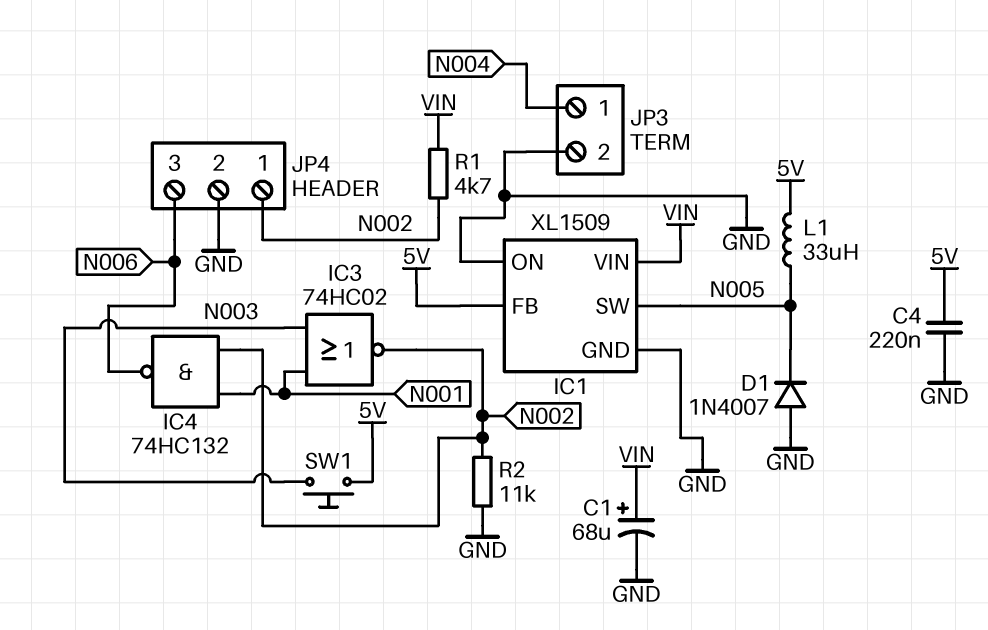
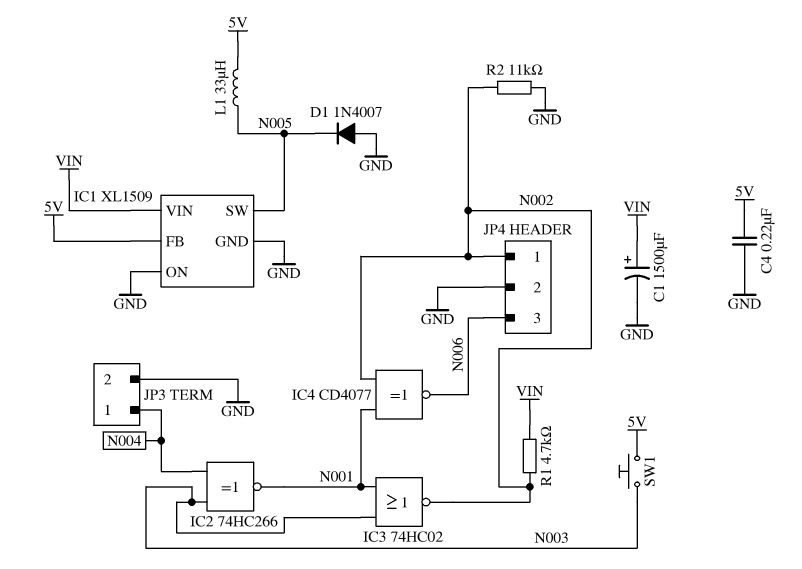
C1: 68uF (plus VIN, minus GND) -> 1500uF (plus VIN, minus GND)
IC2: none -> XNOR 74HC266 (in N003, in N004, out N001)
IC4: NAND 74HC132 (in N001, in N002, out N006) -> XNOR CD4077 (in N001, in N002, out N006)

